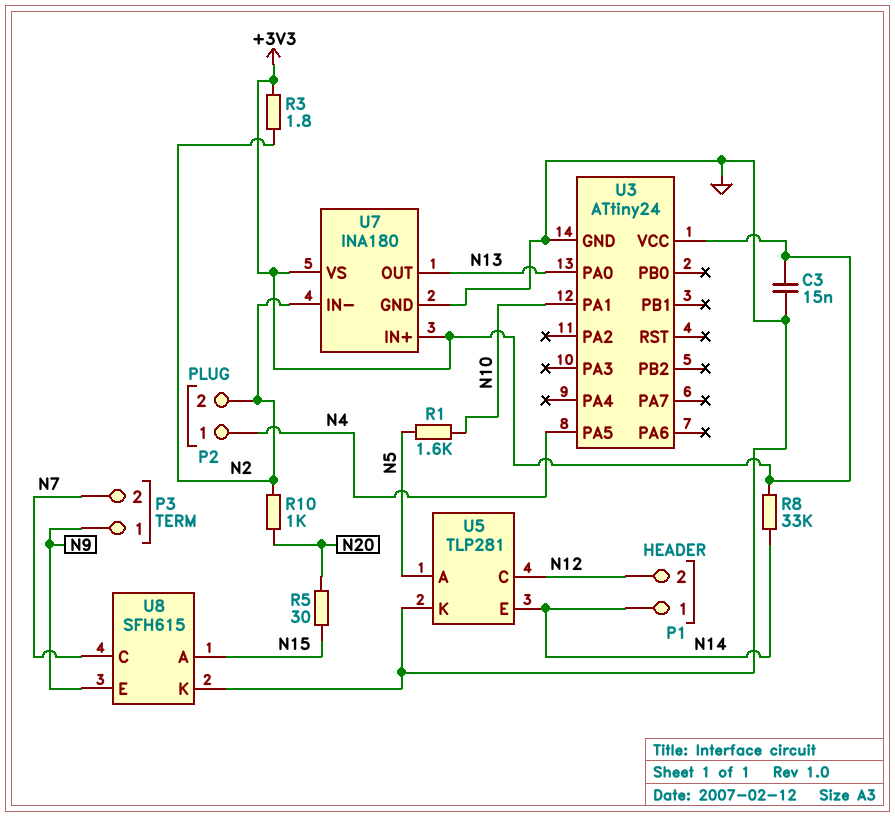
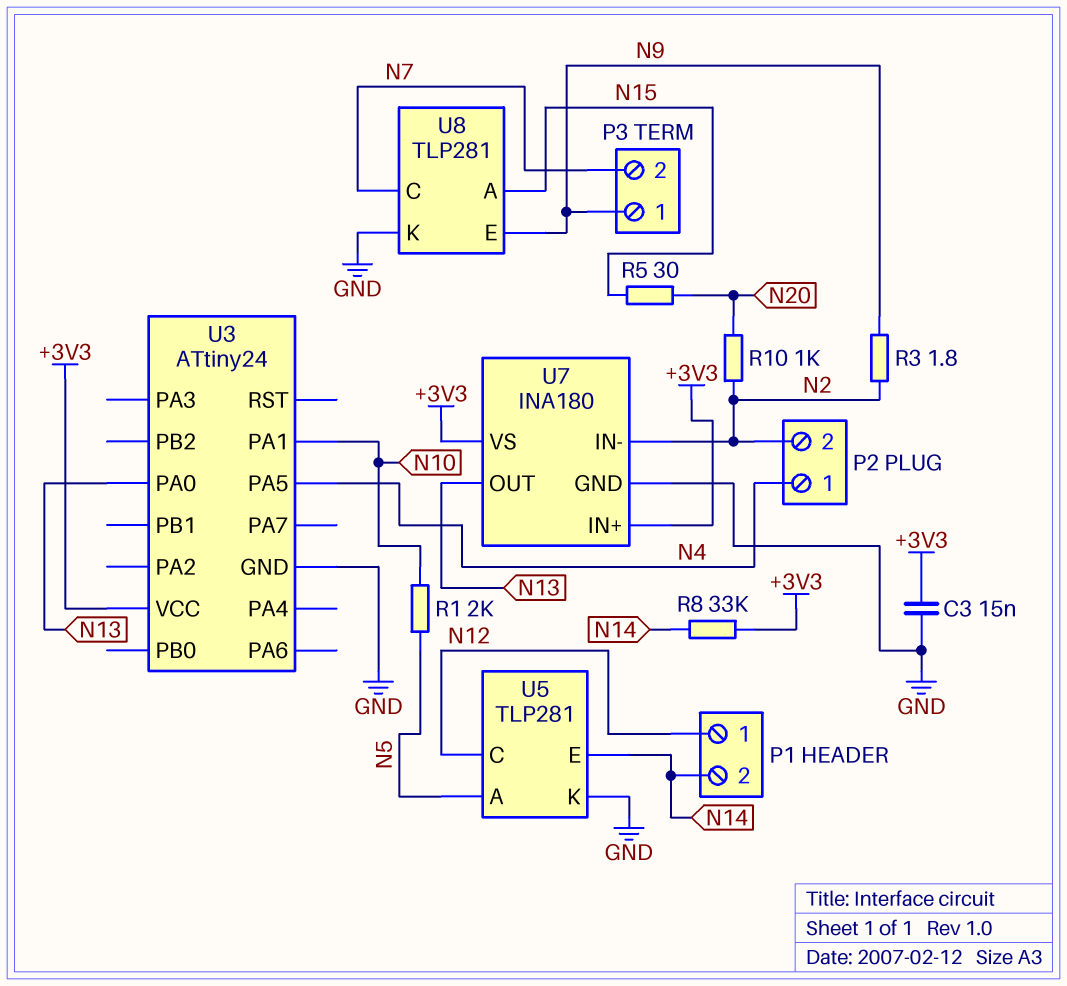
P1 pin 1: N14 -> N12
P1 pin 2: N12 -> N14
R1: 1.6k (N5, N10) -> 2k (N5, N10)
R3: 1.8 (+3V3, N2) -> 1.8 (N2, N9)
U8: SFH615 -> TLP281

